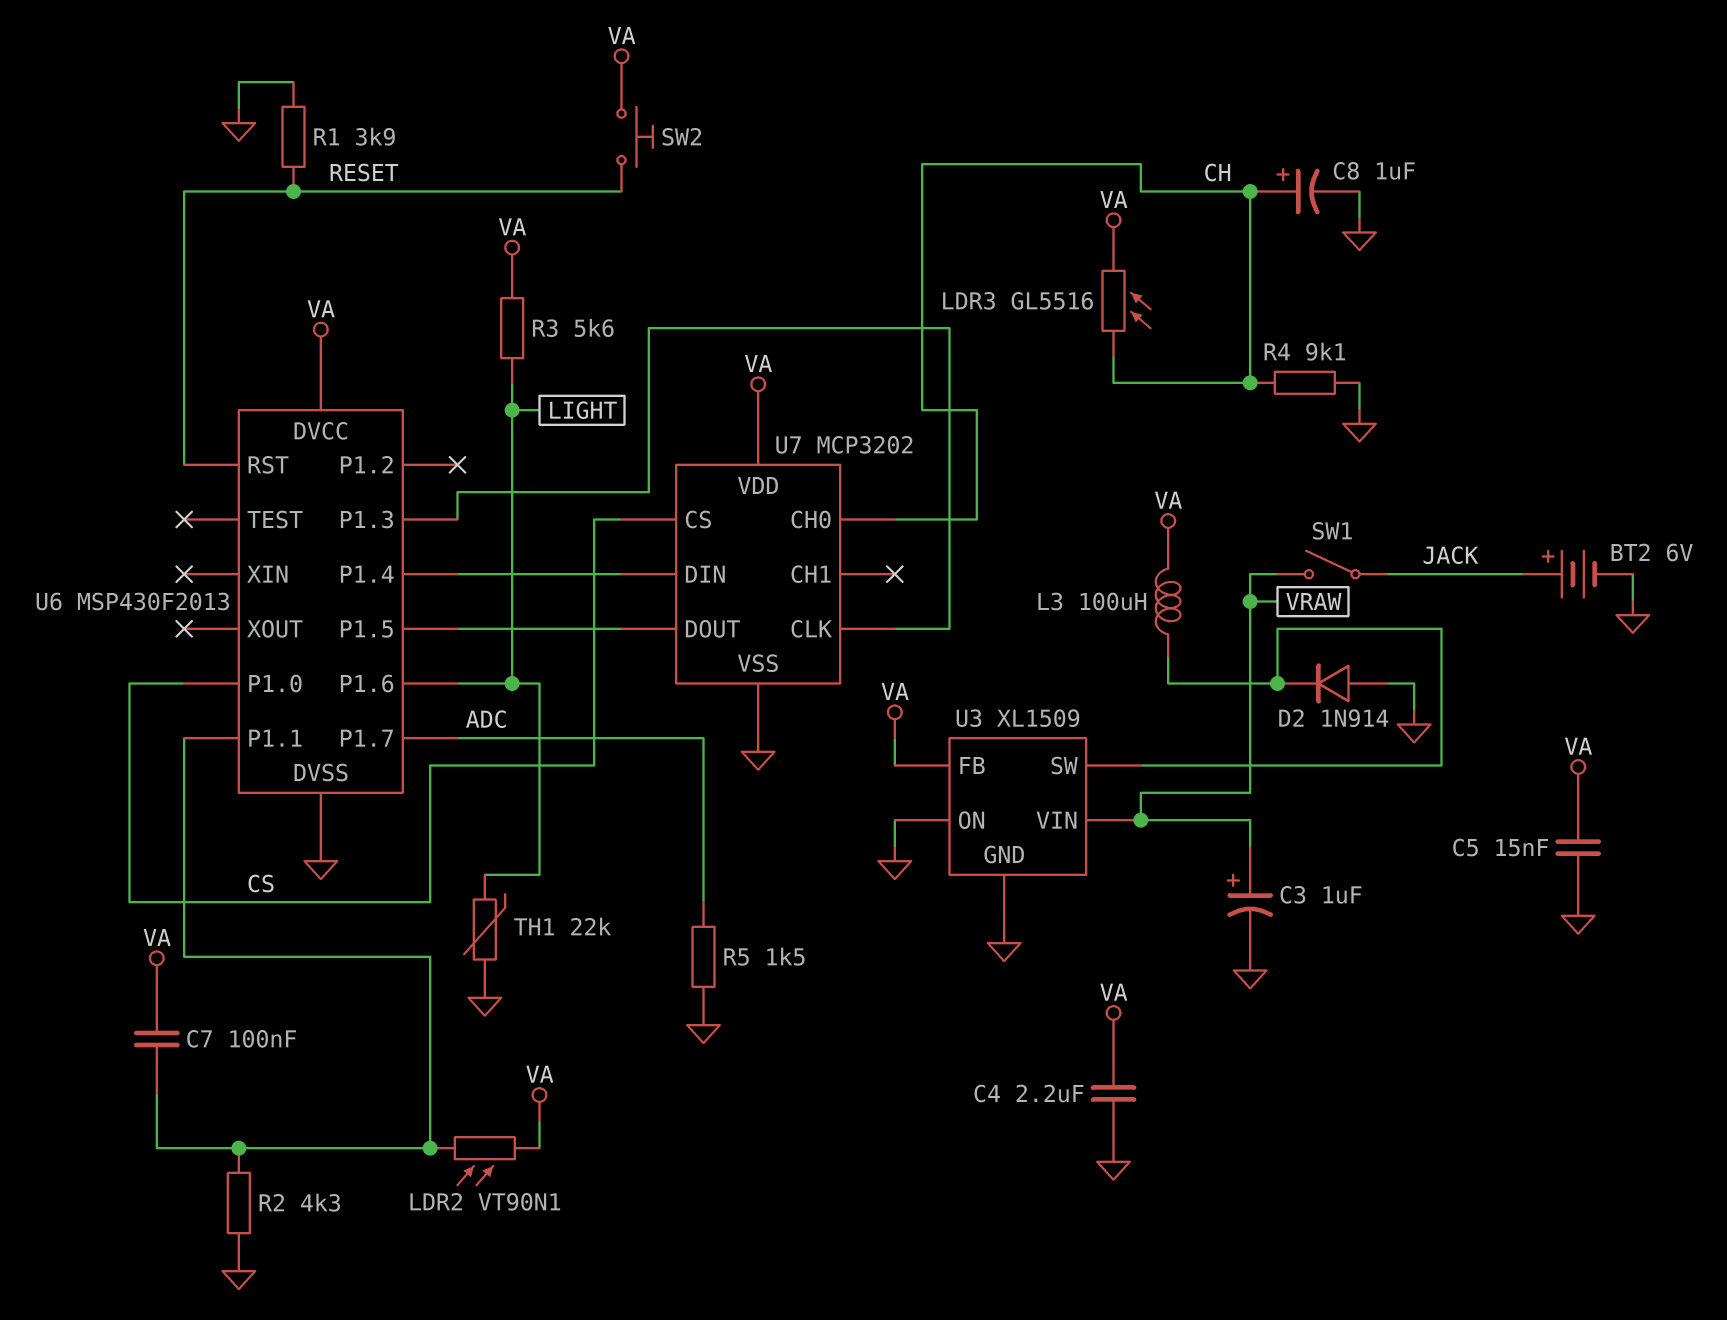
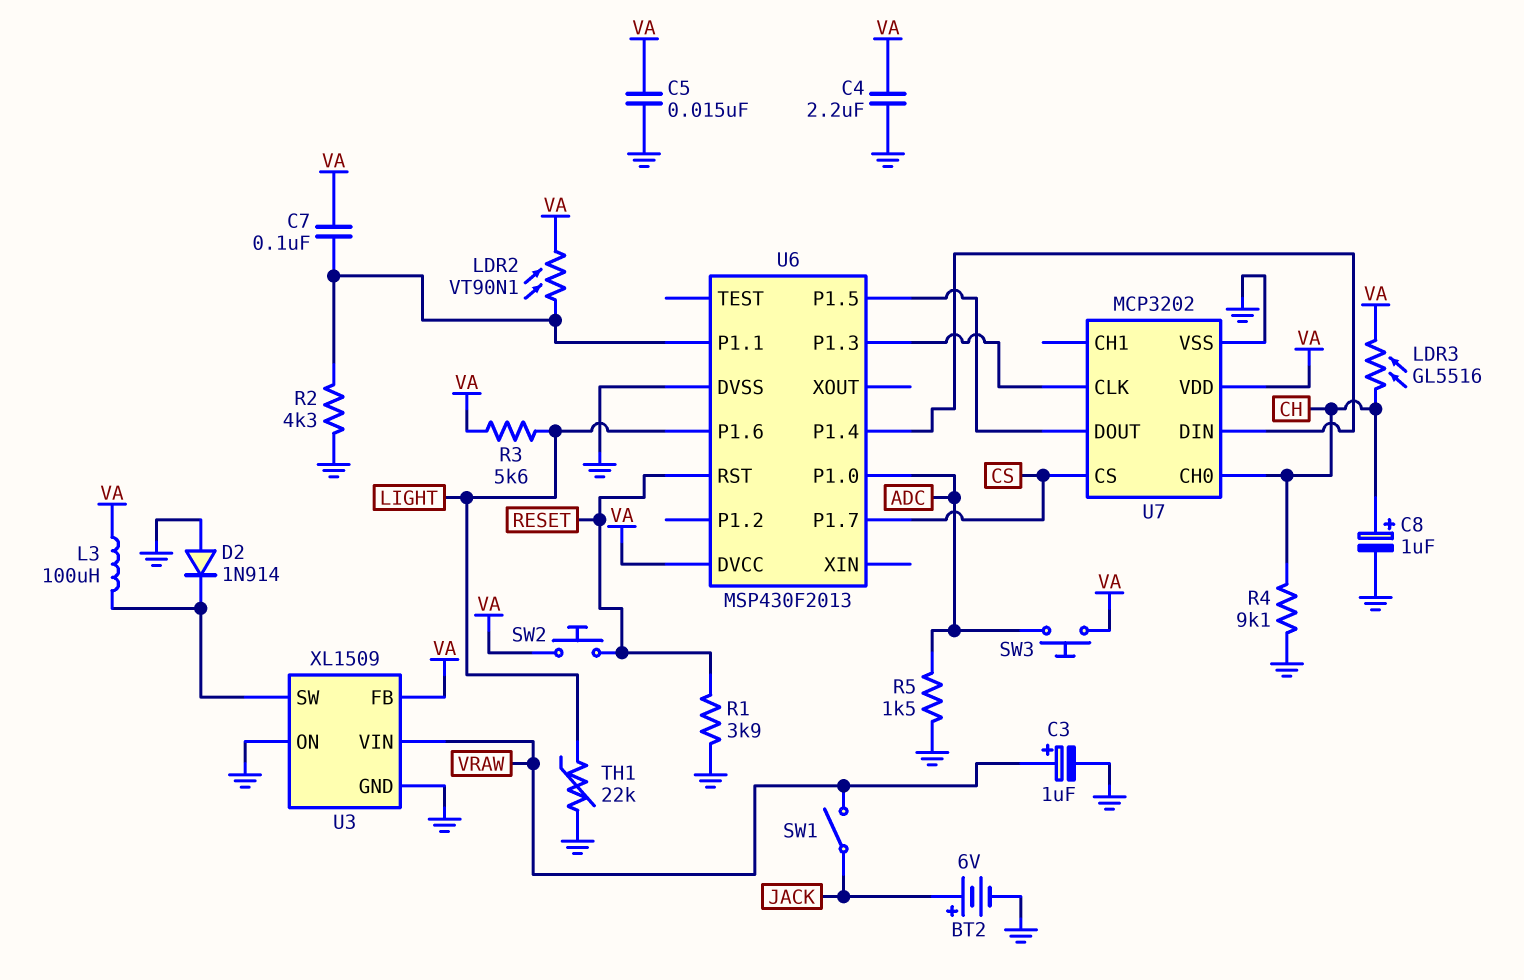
SW3: none -> button (ADC, VA)
U6 pin P1.0: CS -> ADC
U6 pin P1.7: ADC -> CS

